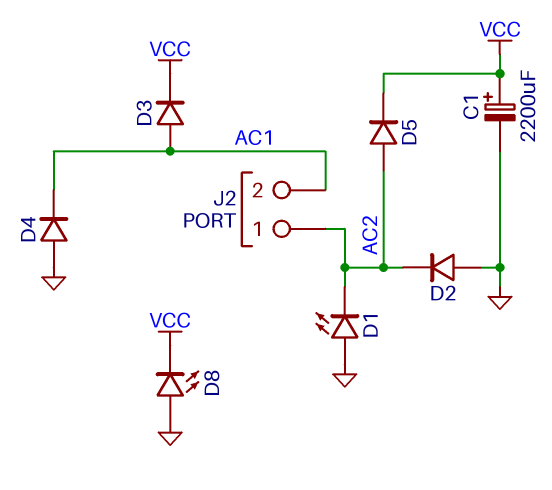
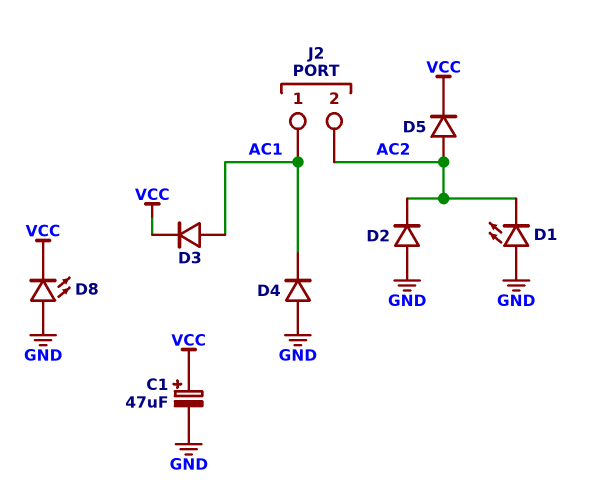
C1: 2200uF (plus VCC, minus GND) -> 47uF (plus VCC, minus GND)
J2 pin 1: AC2 -> AC1
J2 pin 2: AC1 -> AC2

